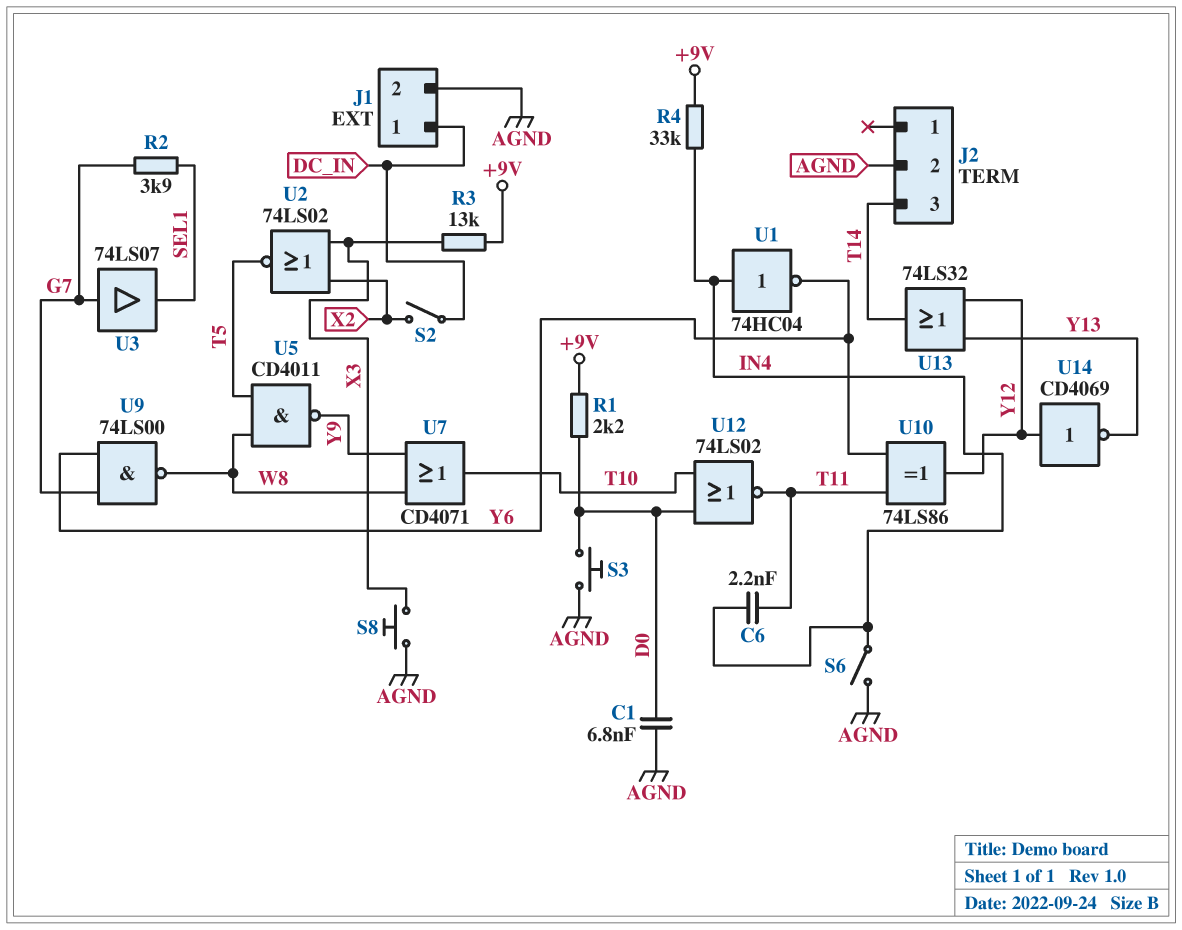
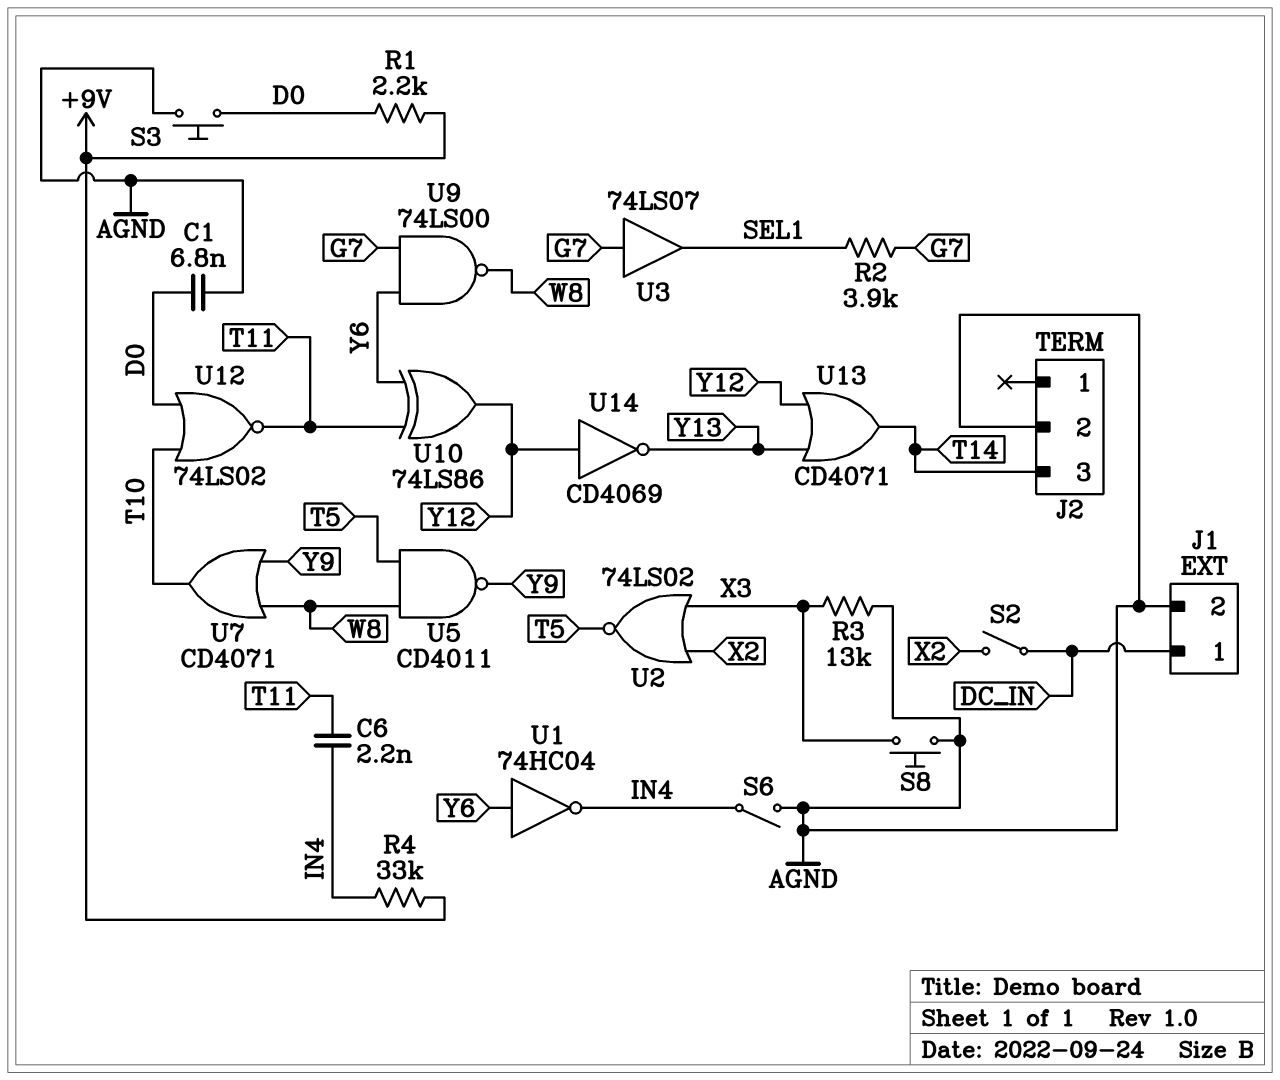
R3: 13k (+9V, X3) -> 13k (AGND, X3)
U1: NOT 74HC04 (in IN4, out Y6) -> NOT 74HC04 (in Y6, out IN4)
U13: OR 74LS32 (in Y12, in Y13, out T14) -> OR CD4071 (in Y12, in Y13, out T14)

